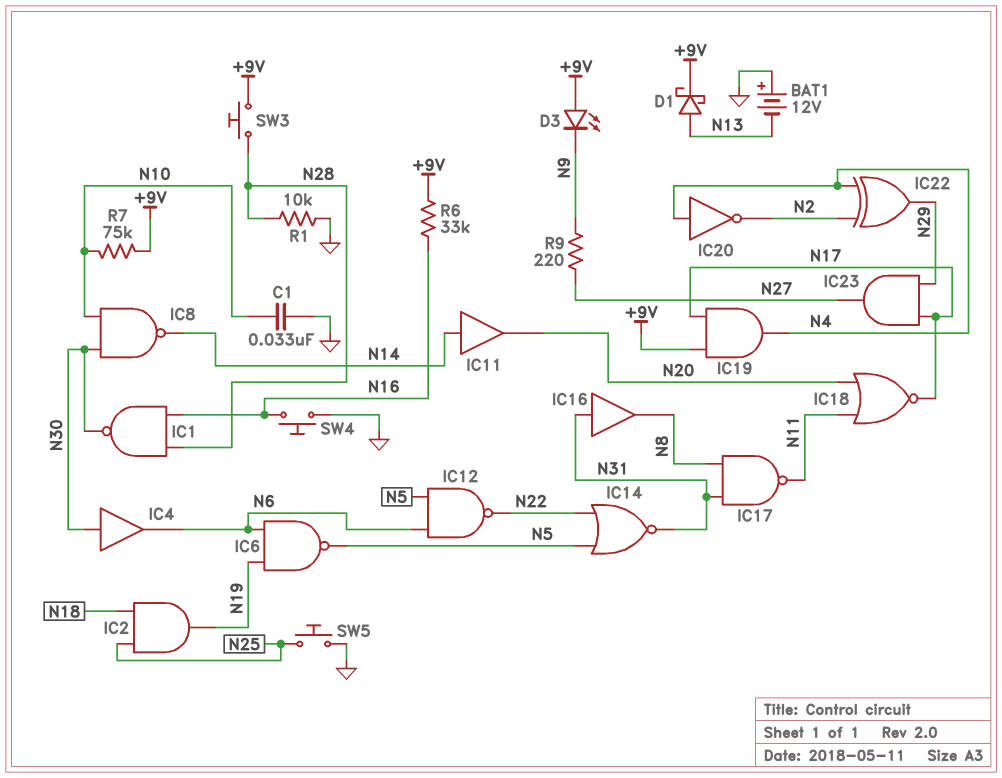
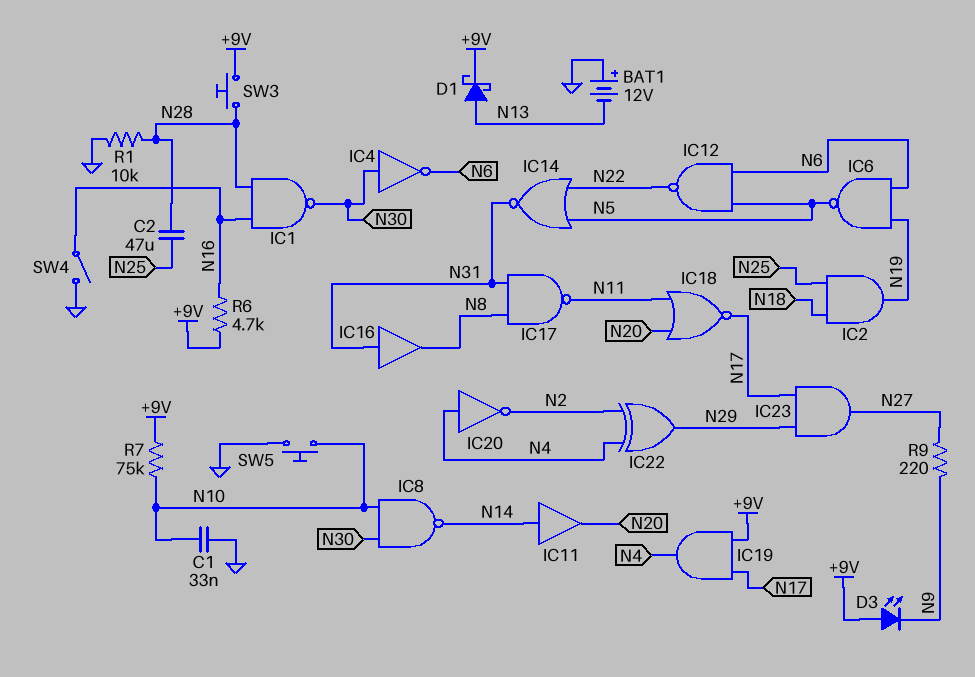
C2: none -> 47uF (N25, N28)
IC4: buffer (in N30, out N6) -> NOT (in N30, out N6)
R6: 33k (+9V, N16) -> 4.7k (+9V, N16)
SW4: button (GND, N16) -> switch (GND, N16)
SW5: button (GND, N25) -> button (GND, N10)

